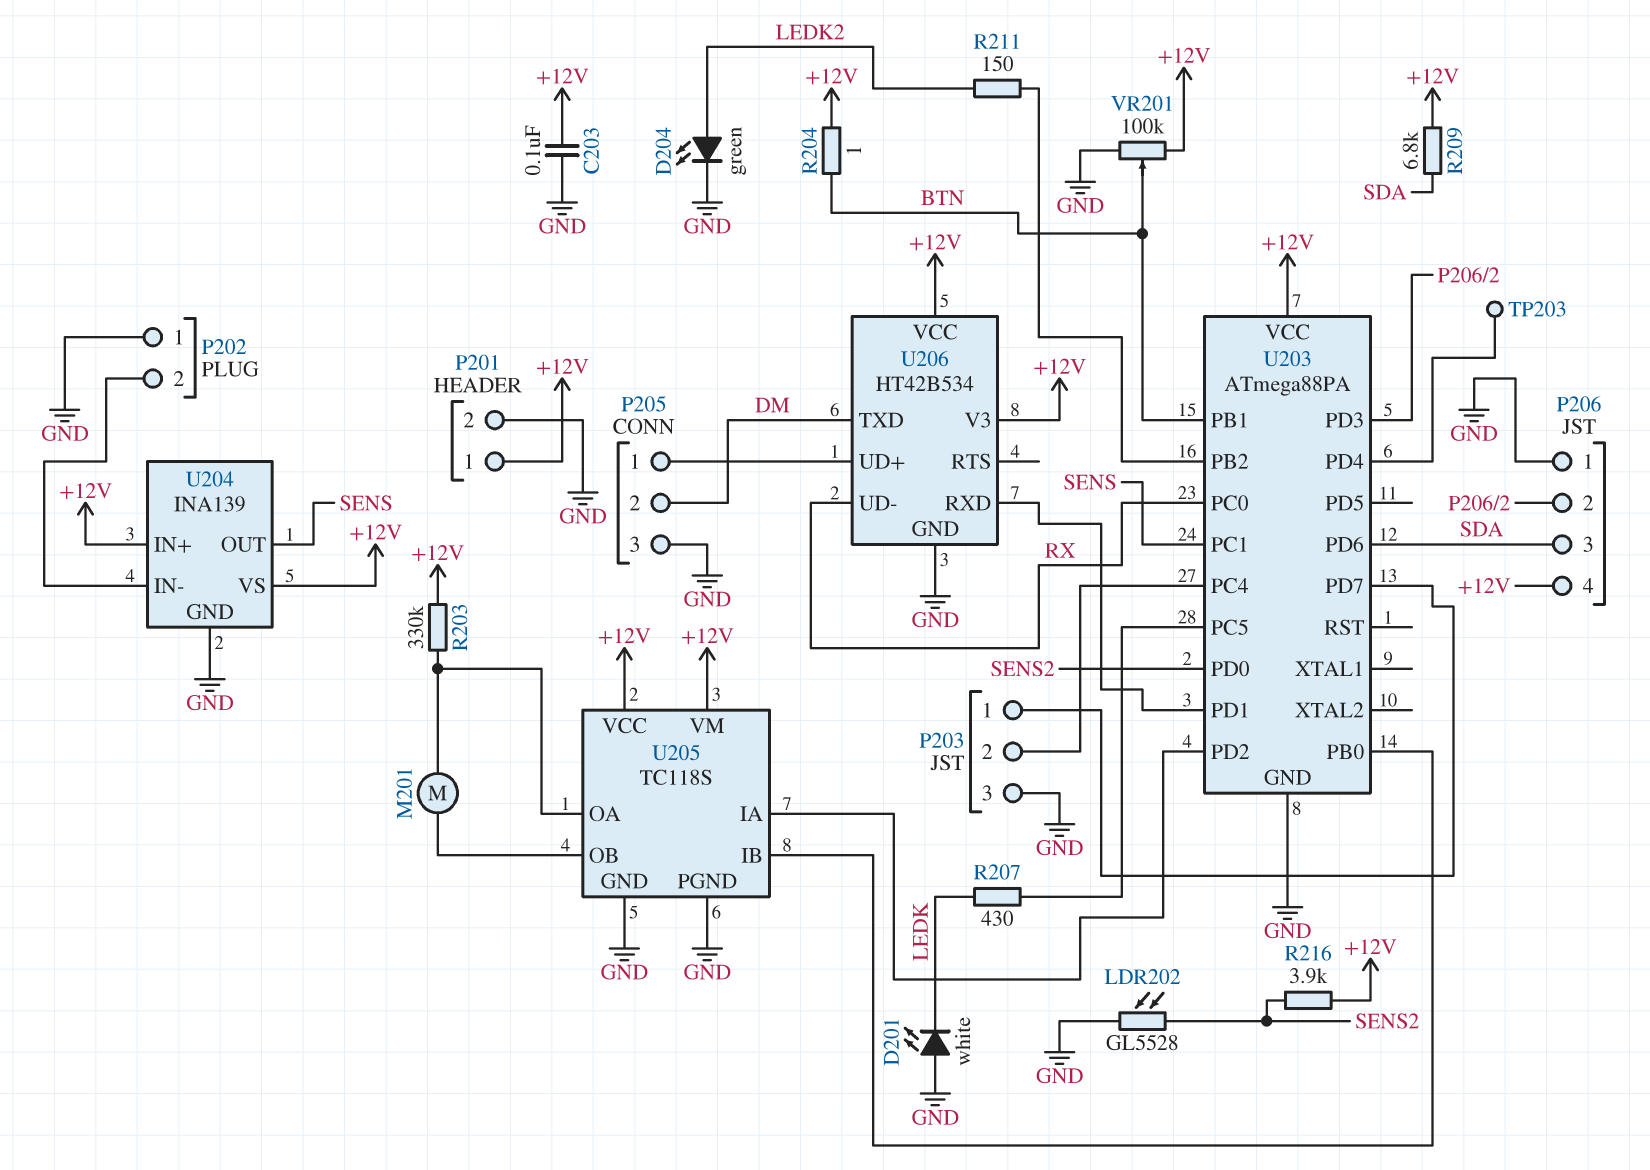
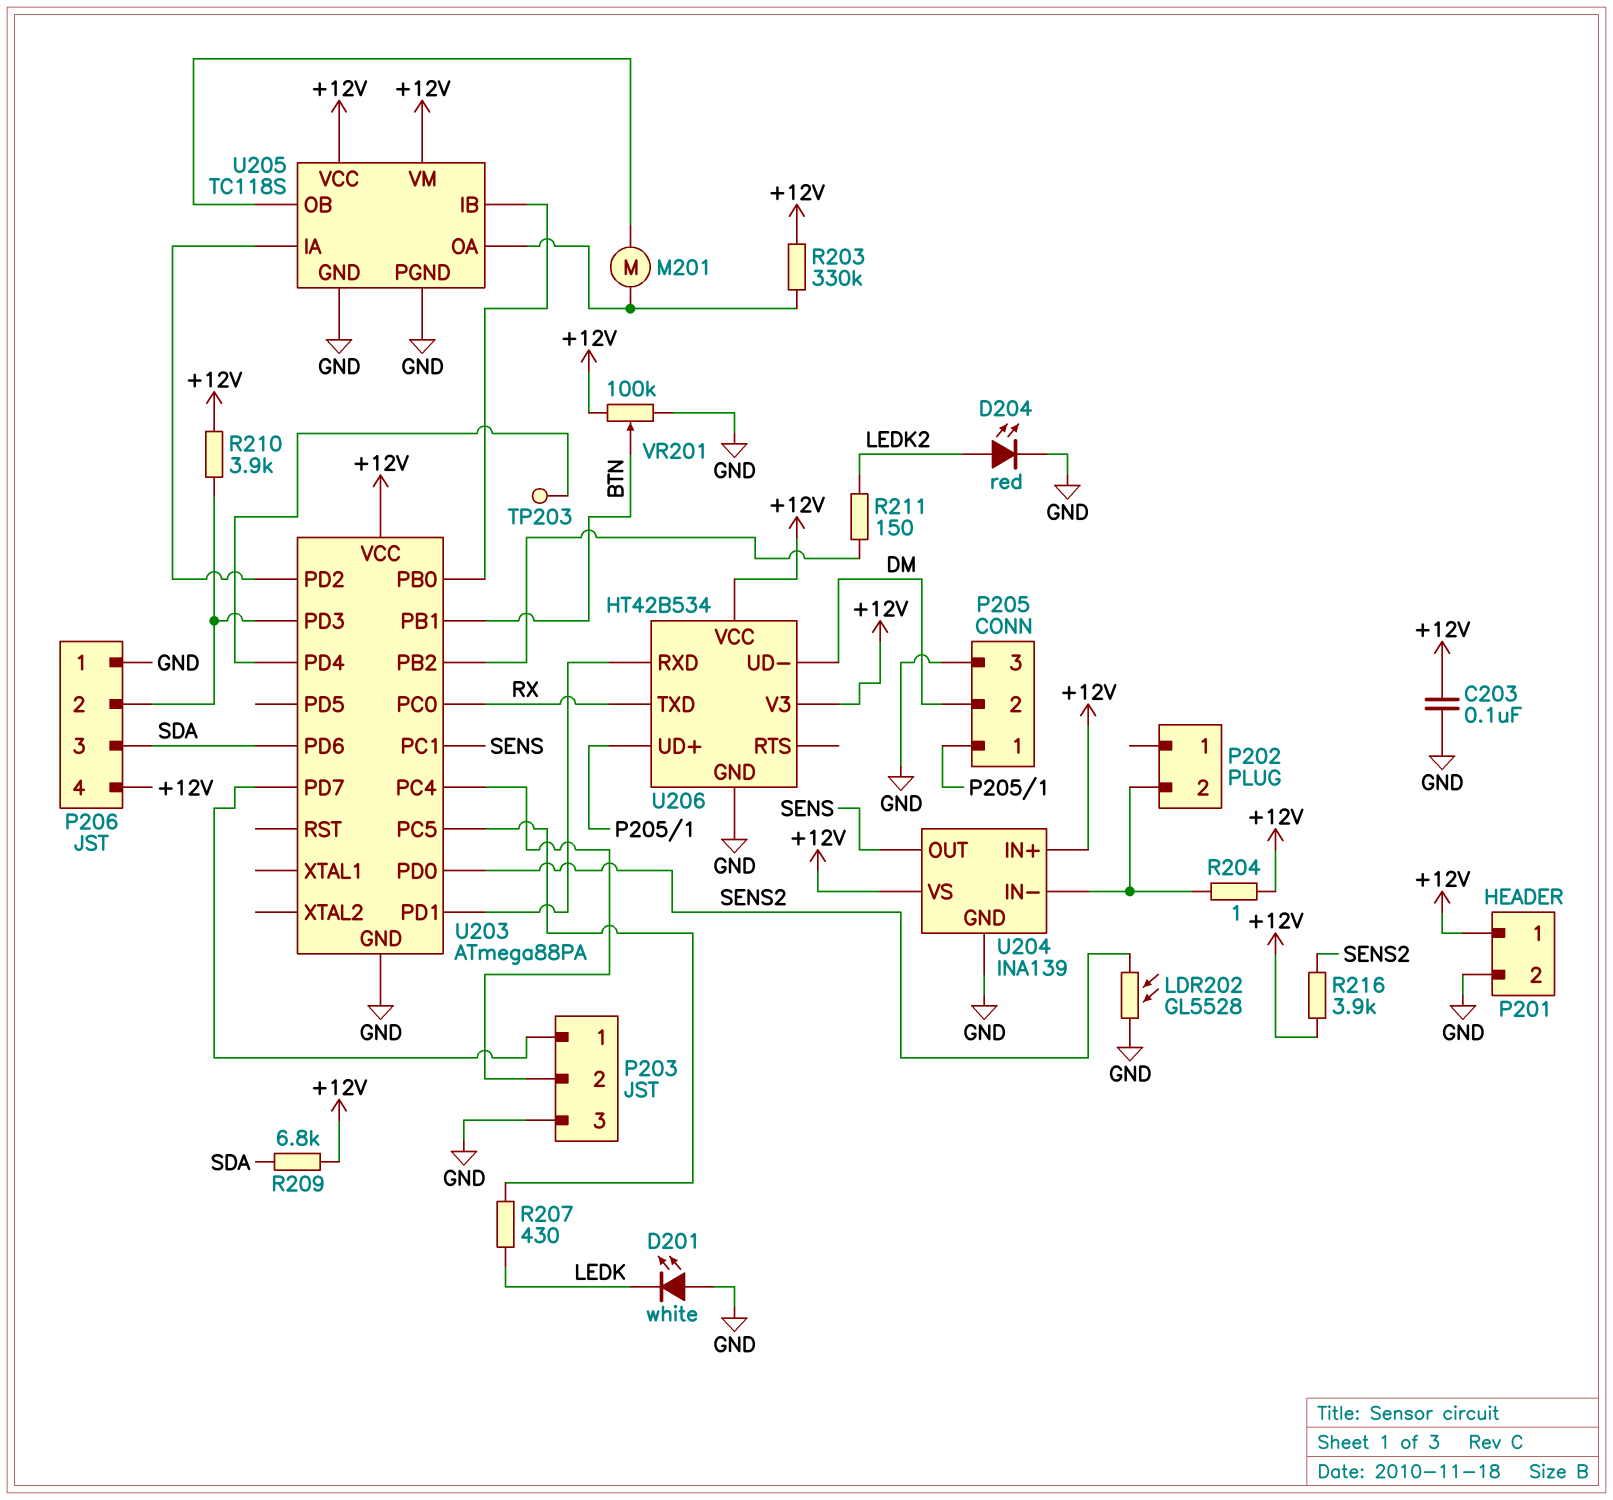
D204: LED green (A LEDK2, K GND) -> LED red (A LEDK2, K GND)
P202 pin 1: GND -> none
R204: 1 (+12V, BTN) -> 1 (+12V, P202/2)
R210: none -> 3.9k (+12V, P206/2)
U206 pin TXD: DM -> RX
U206 pin UD-: RX -> DM

